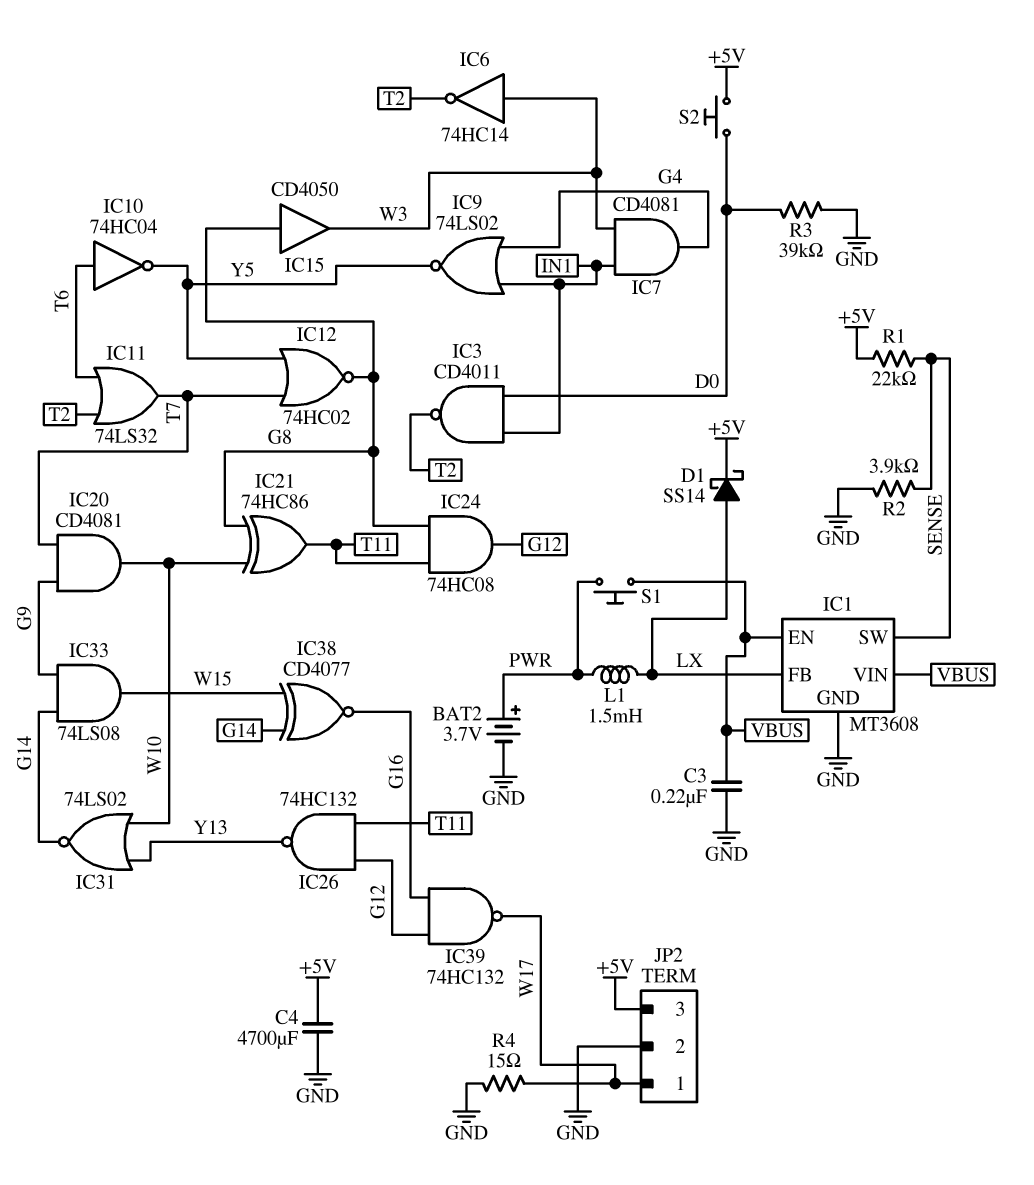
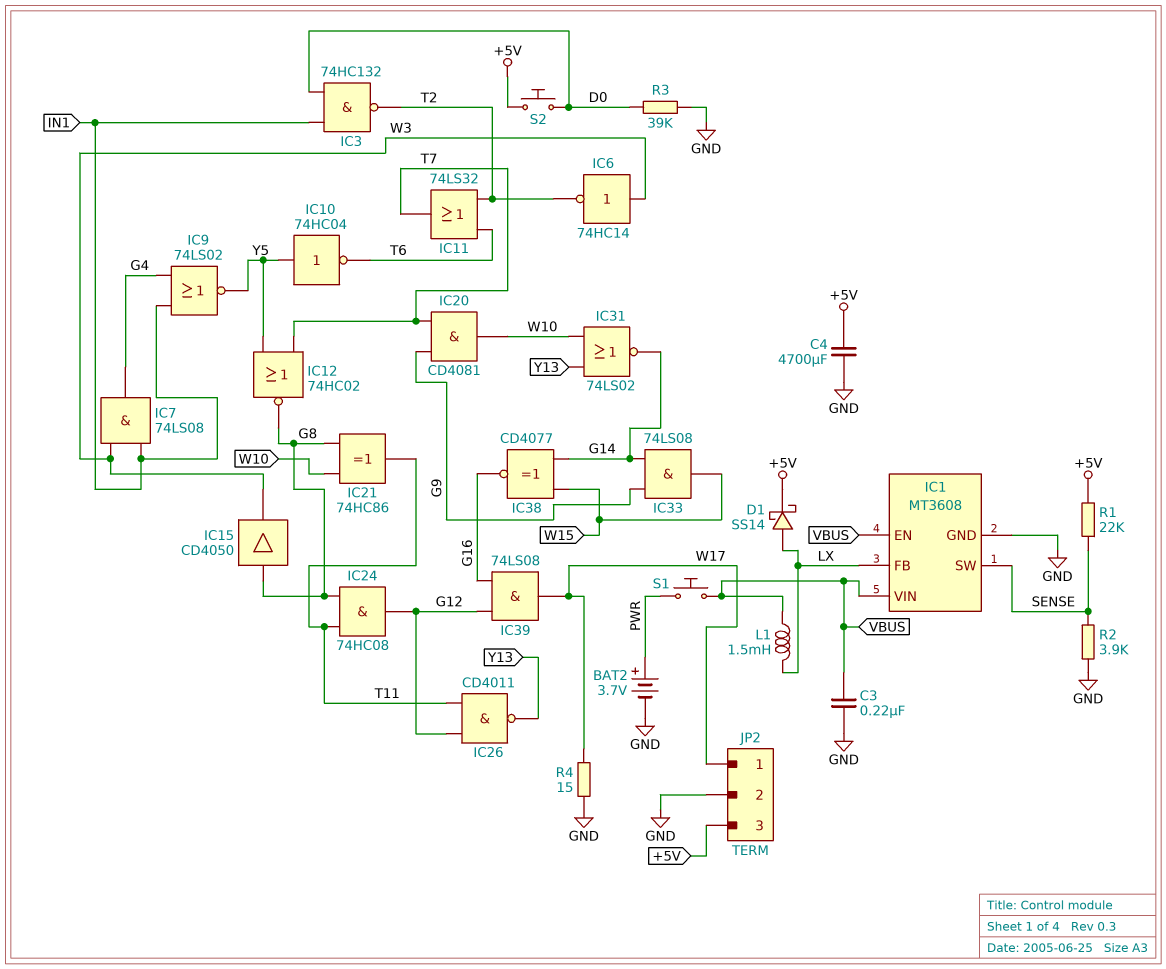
IC3: NAND CD4011 (in D0, in IN1, out T2) -> NAND 74HC132 (in D0, in IN1, out T2)
IC7: AND CD4081 (in IN1, in W3, out G4) -> AND 74LS08 (in IN1, in W3, out G4)
IC10: NOT 74HC04 (in T6, out Y5) -> NOT 74HC04 (in Y5, out T6)
IC26: NAND 74HC132 (in G12, in T11, out Y13) -> NAND CD4011 (in G12, in T11, out Y13)
IC39: NAND 74HC132 (in G12, in G16, out W17) -> AND 74LS08 (in G12, in G16, out W17)
L1: 1.5mH (LX, PWR) -> 1.5mH (LX, VBUS)

